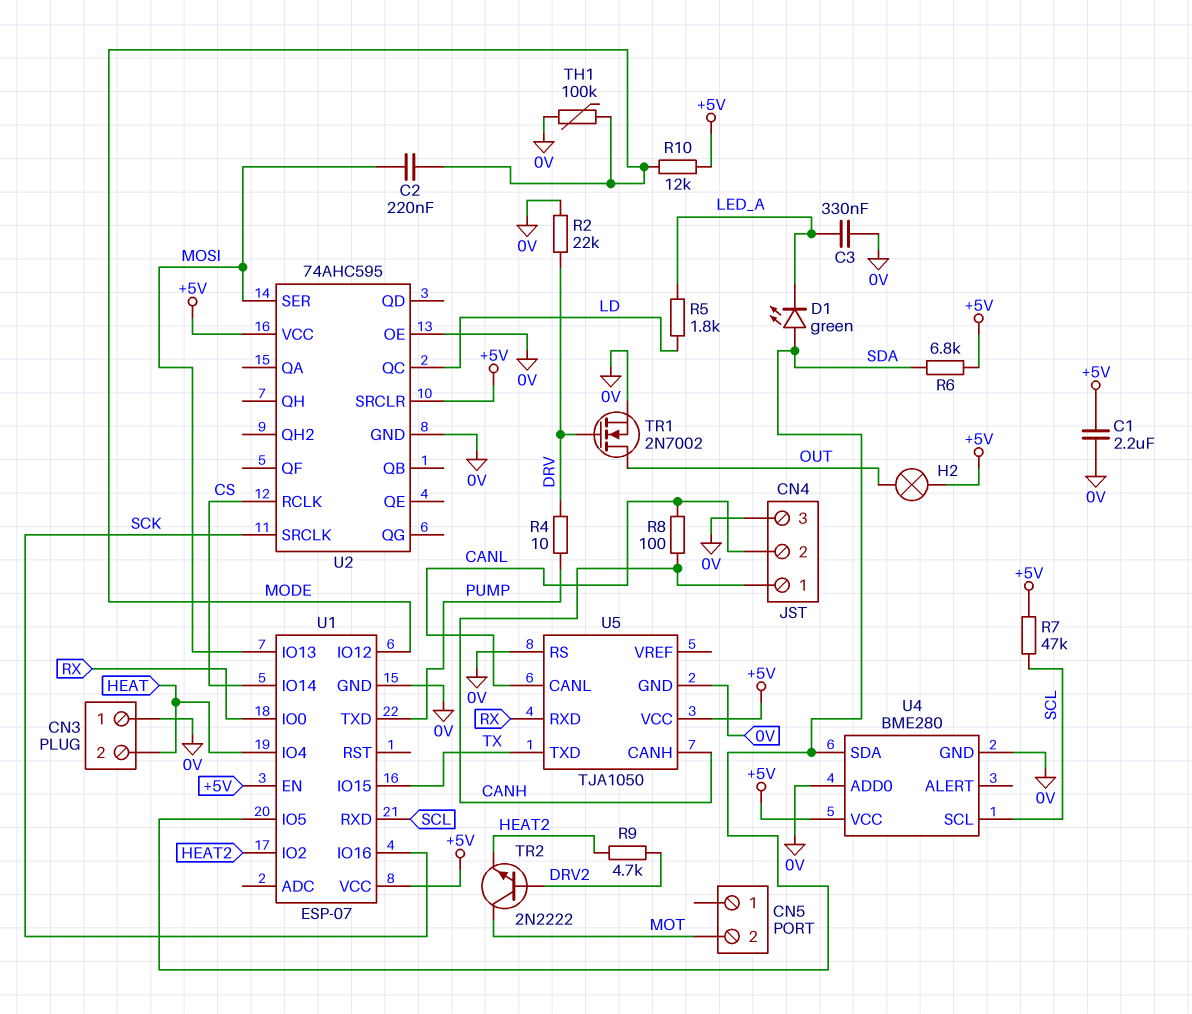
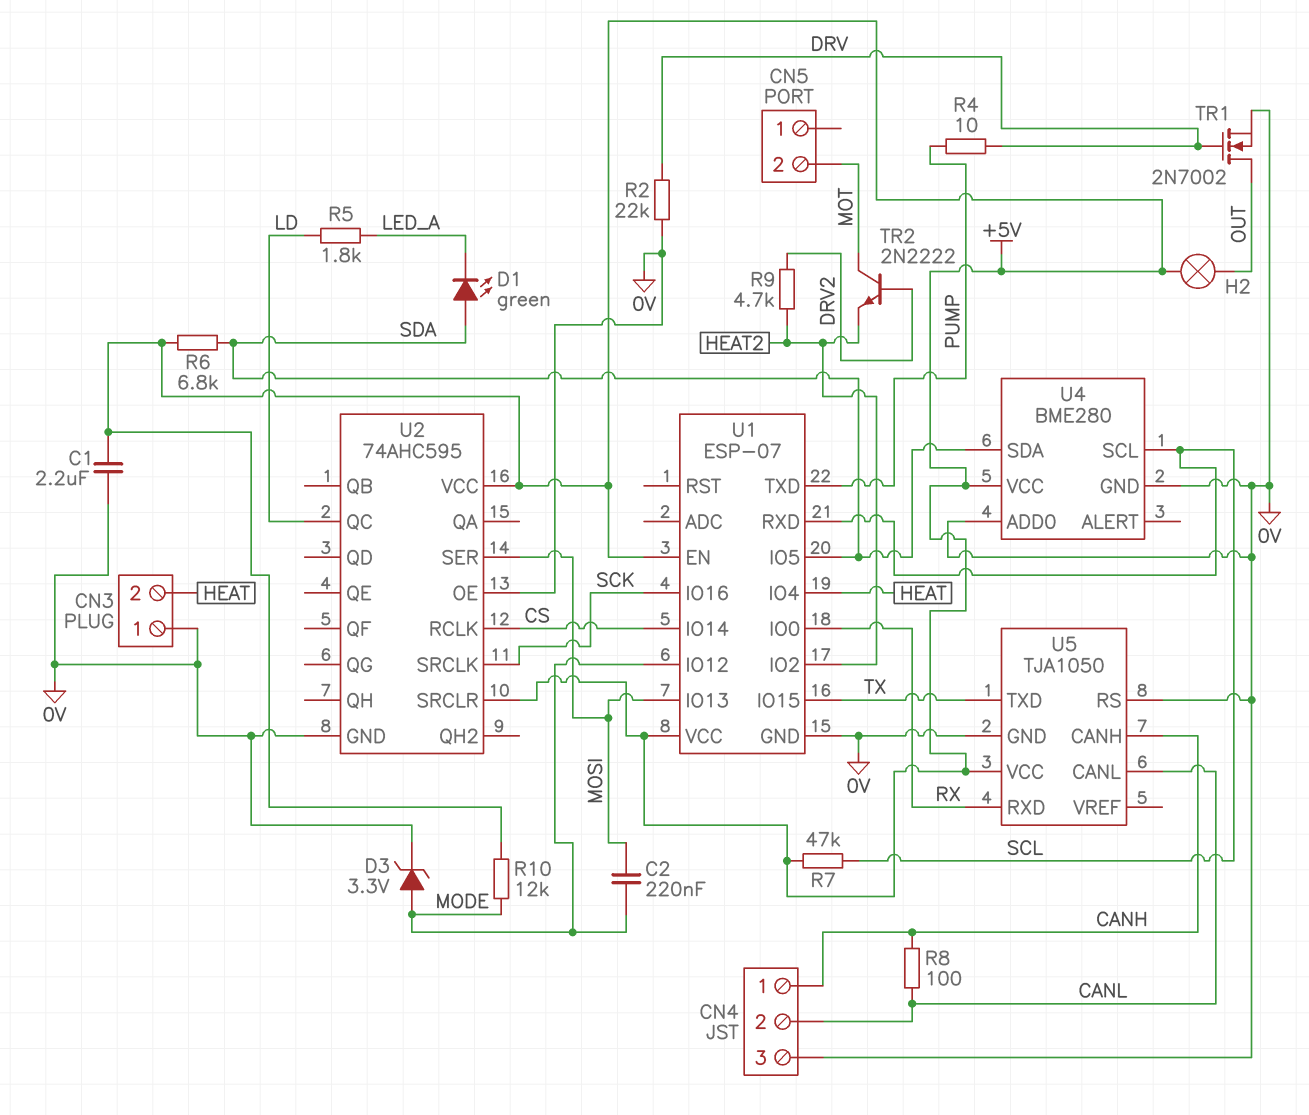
C3: 330nF (0V, LED_A) -> none
D3: none -> zener 3.3V (A MODE, K 0V)
TH1: 100k (0V, MODE) -> none

